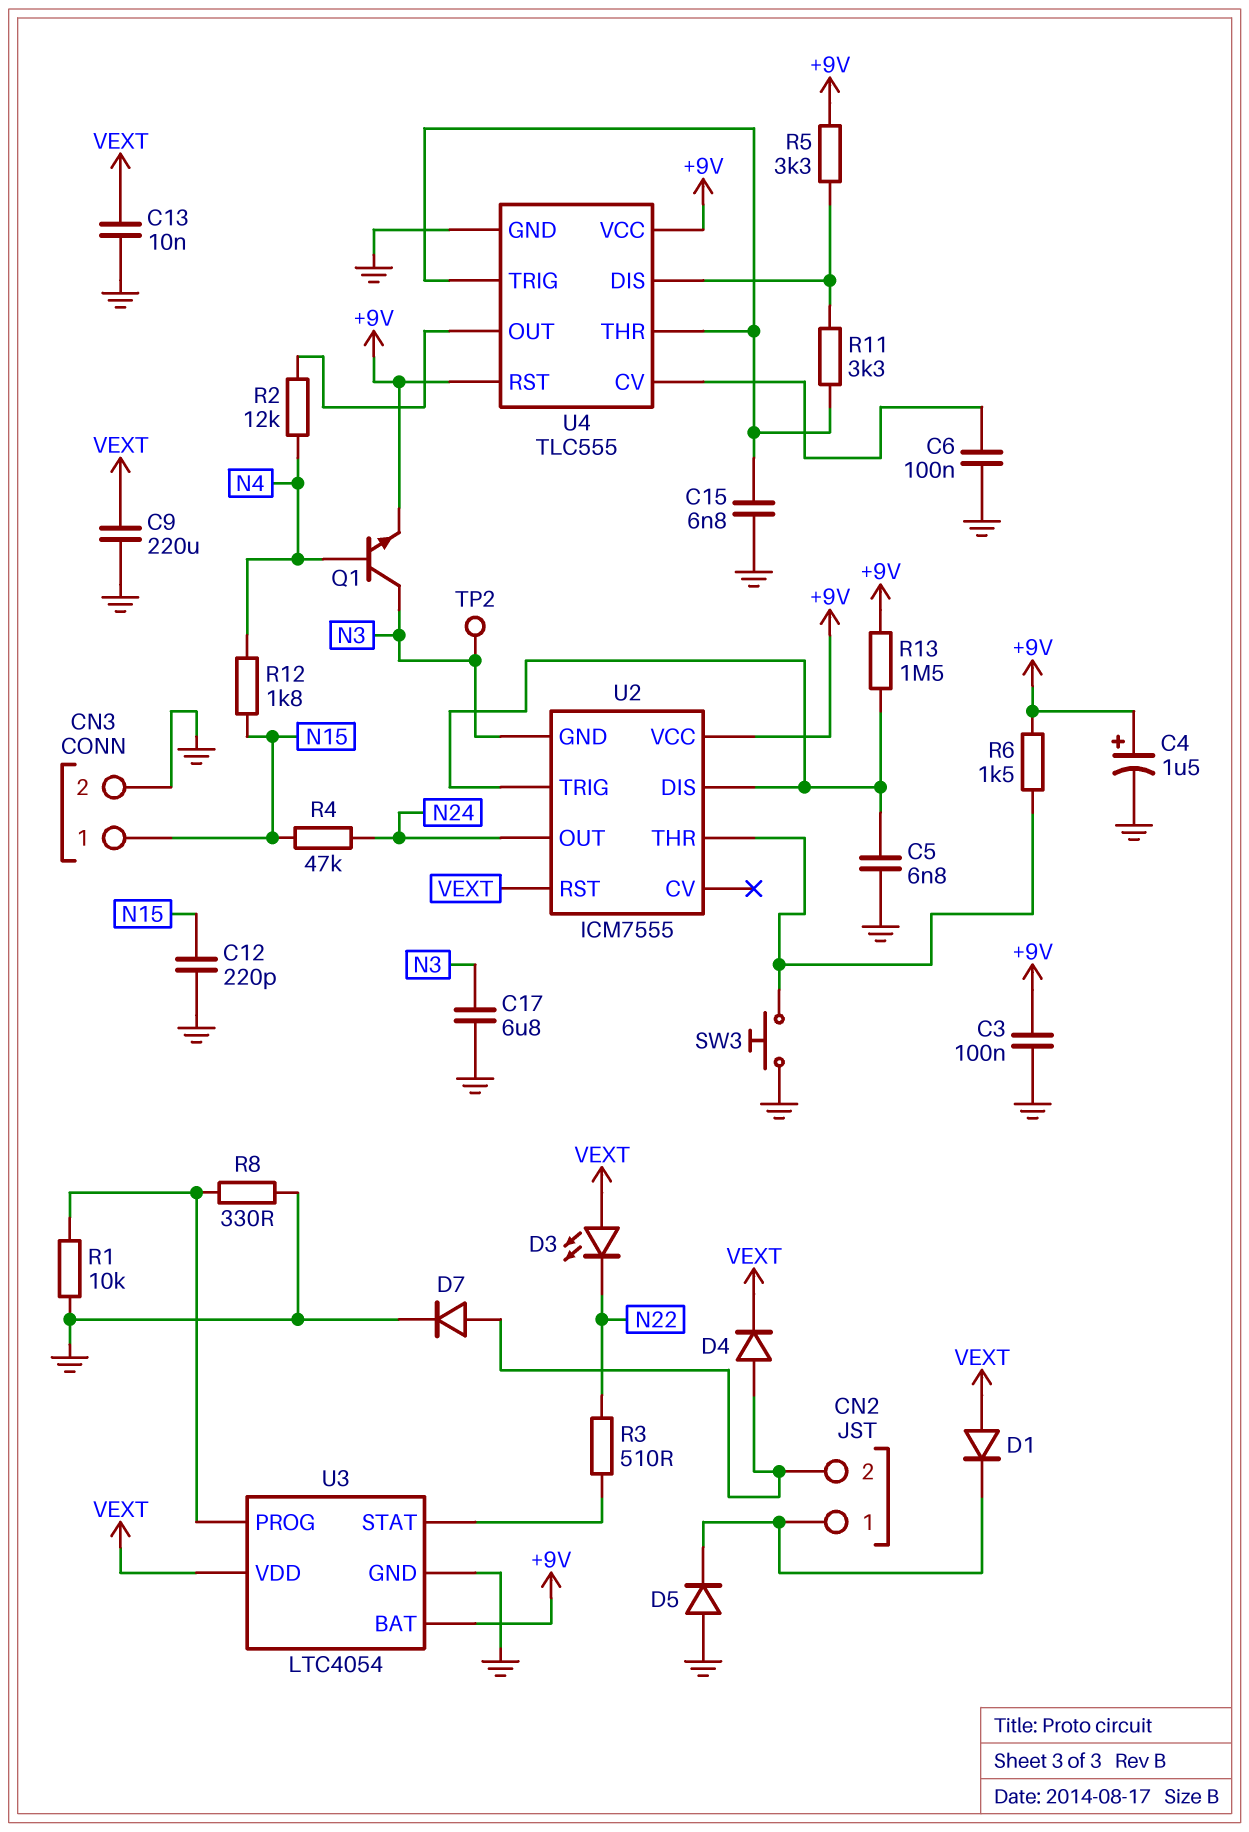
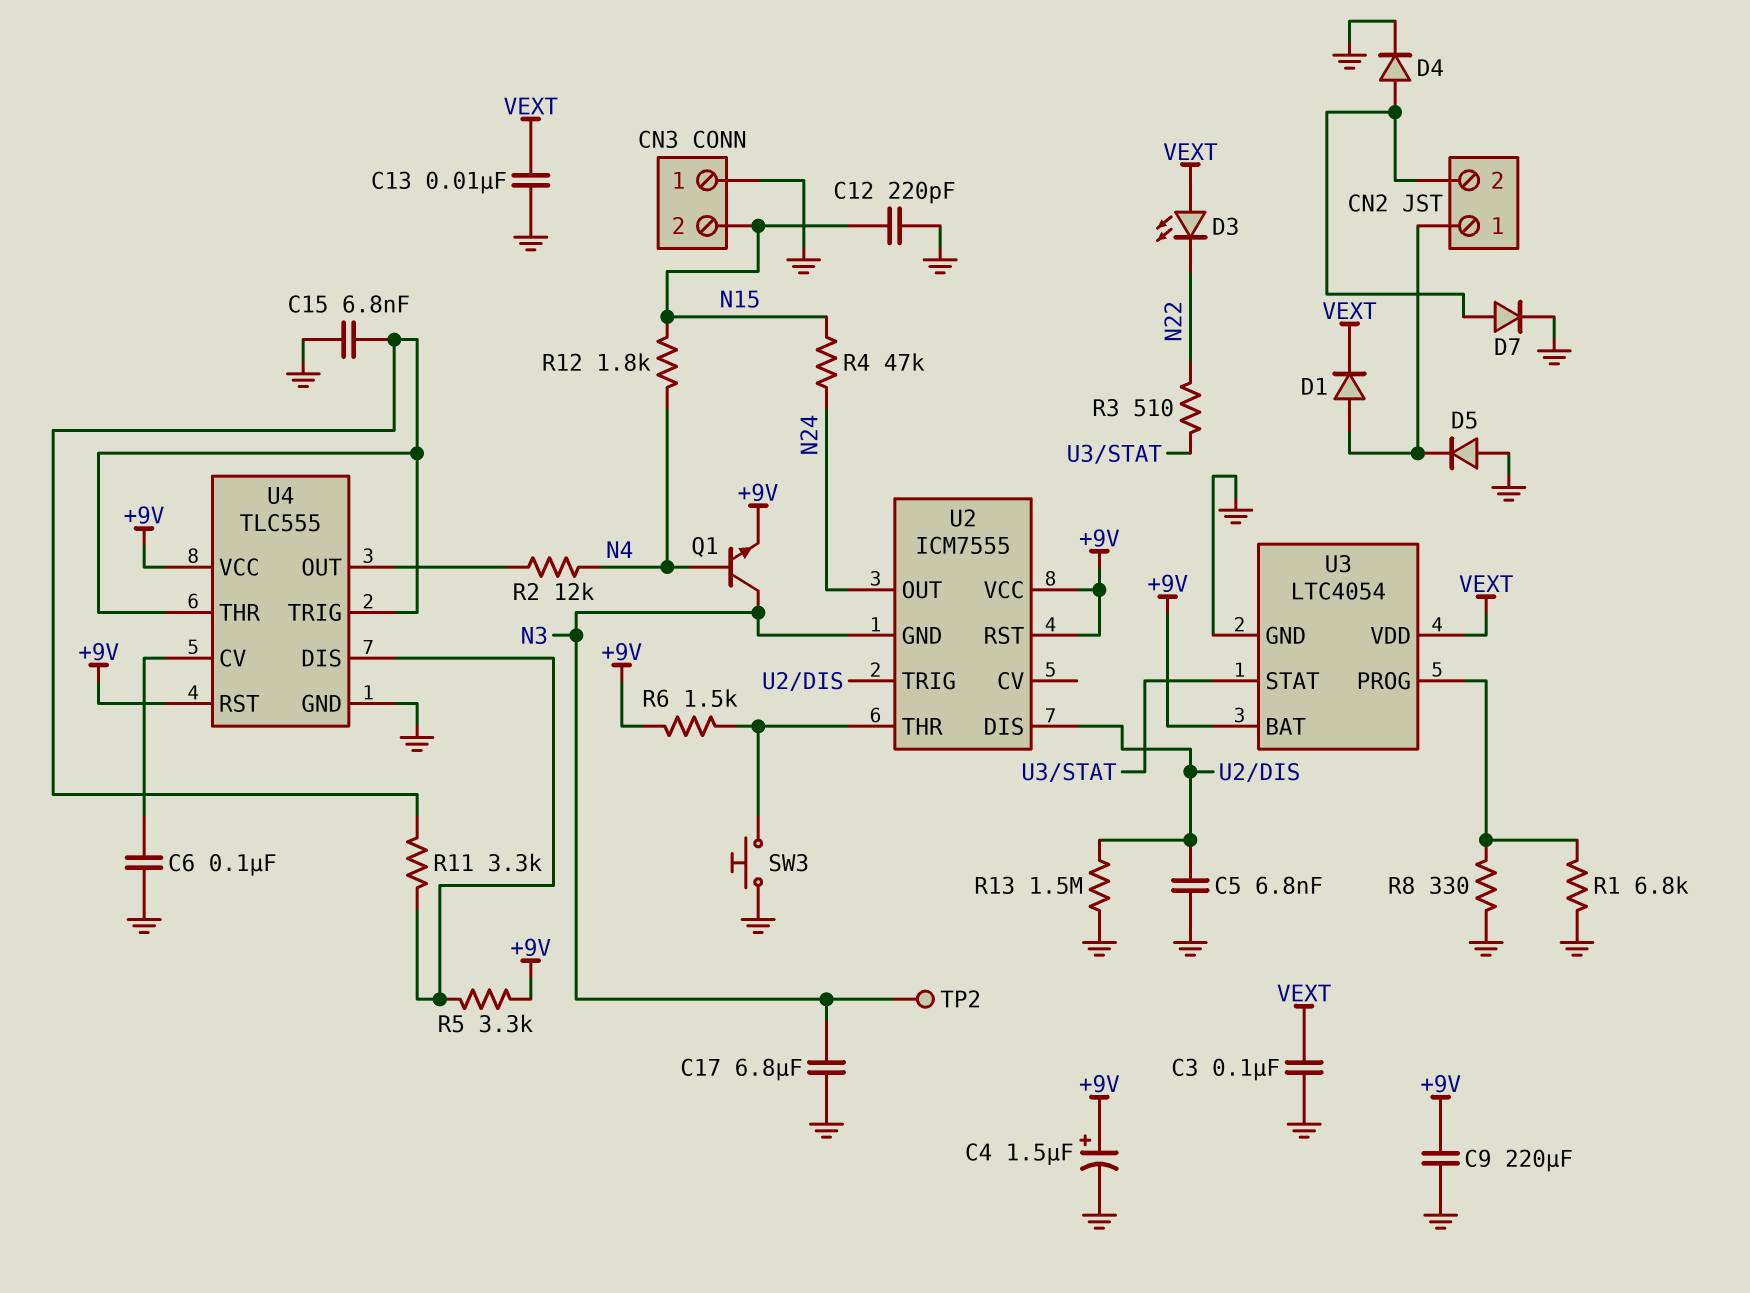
C3: 100nF (+9V, GND) -> 100nF (GND, VEXT)
C9: 220uF (GND, VEXT) -> 220uF (+9V, GND)
CN3 pin 1: N15 -> GND
CN3 pin 2: GND -> N15
D1: diode (A VEXT, K CN2/1) -> diode (A CN2/1, K VEXT)
D4: diode (A CN2/2, K VEXT) -> diode (A CN2/2, K GND)
R1: 10k (GND, U3/PROG) -> 6.8k (GND, U3/PROG)
R13: 1.5M (+9V, U2/DIS) -> 1.5M (GND, U2/DIS)
U2 pin RST: VEXT -> +9V

